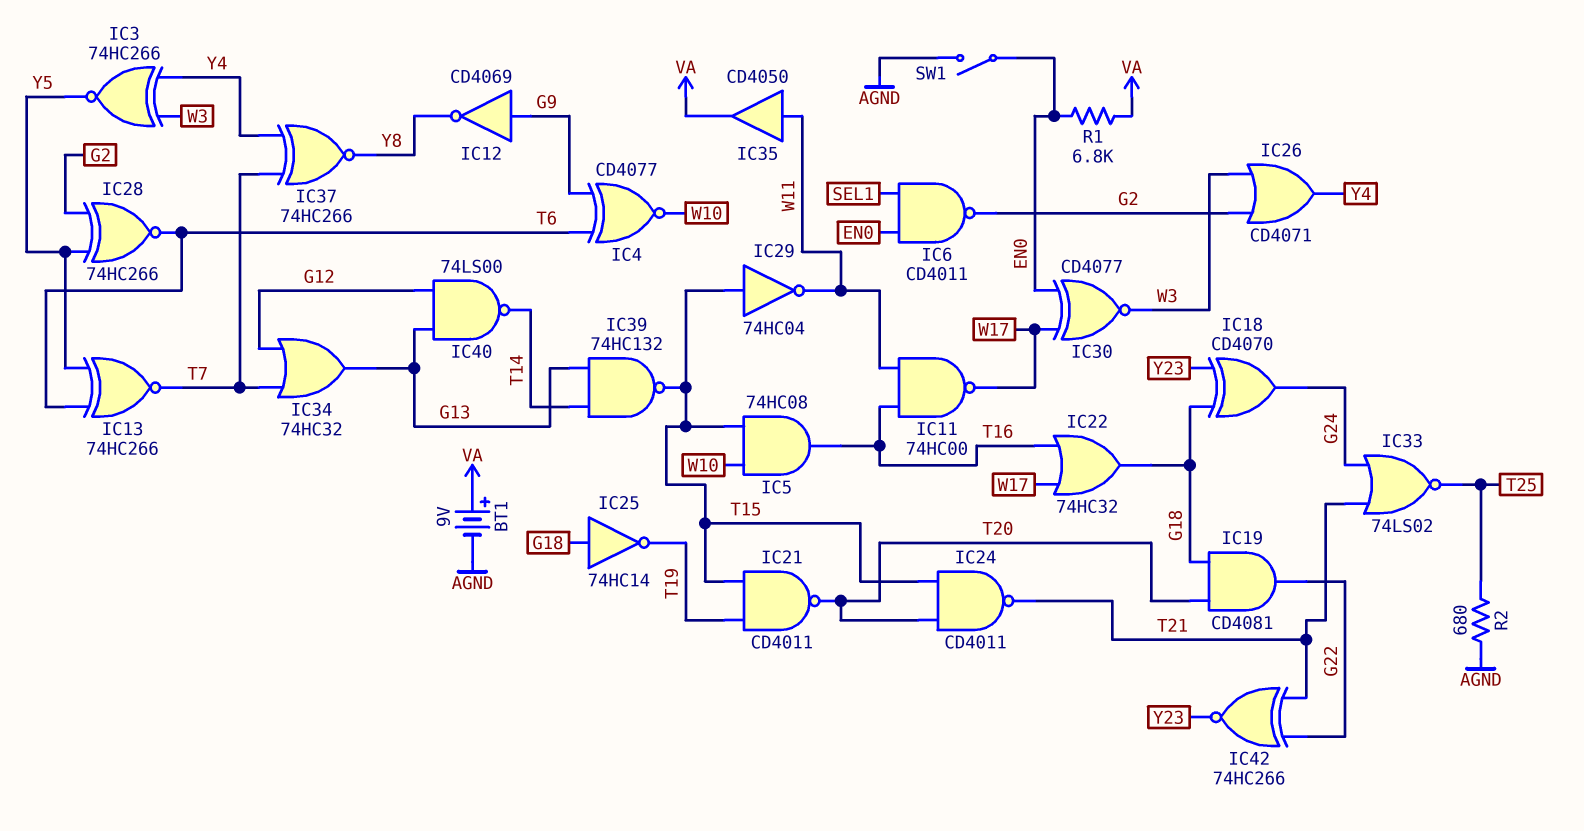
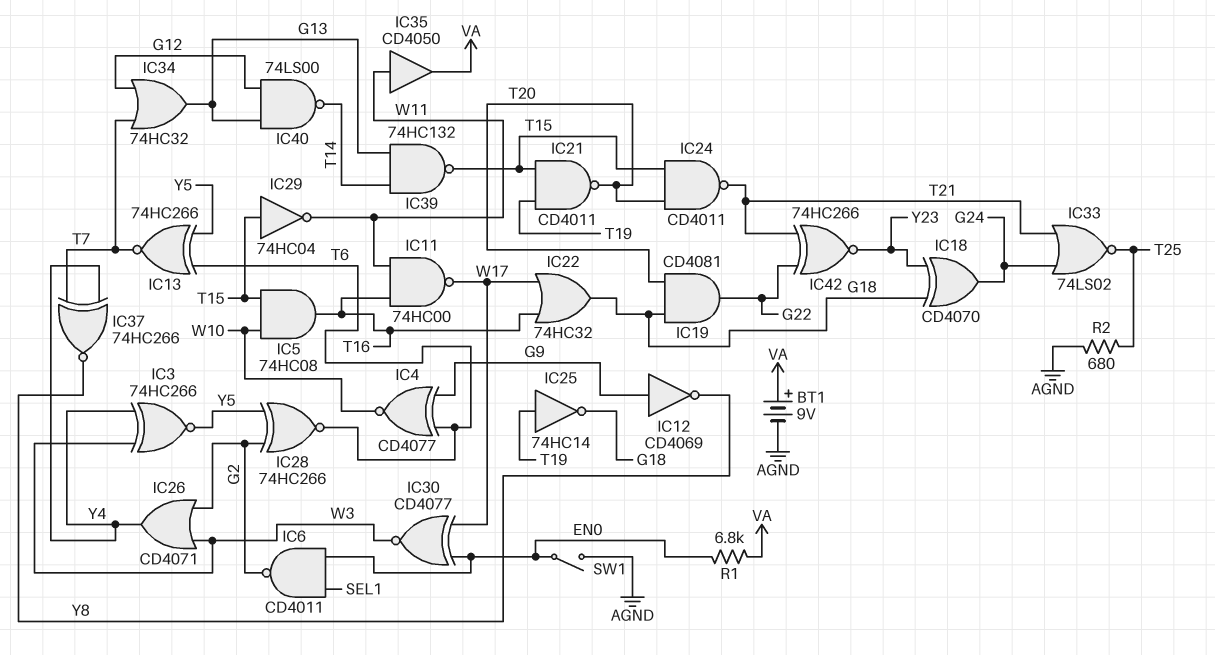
IC25: NOT 74HC14 (in G18, out T19) -> NOT 74HC14 (in T19, out G18)

